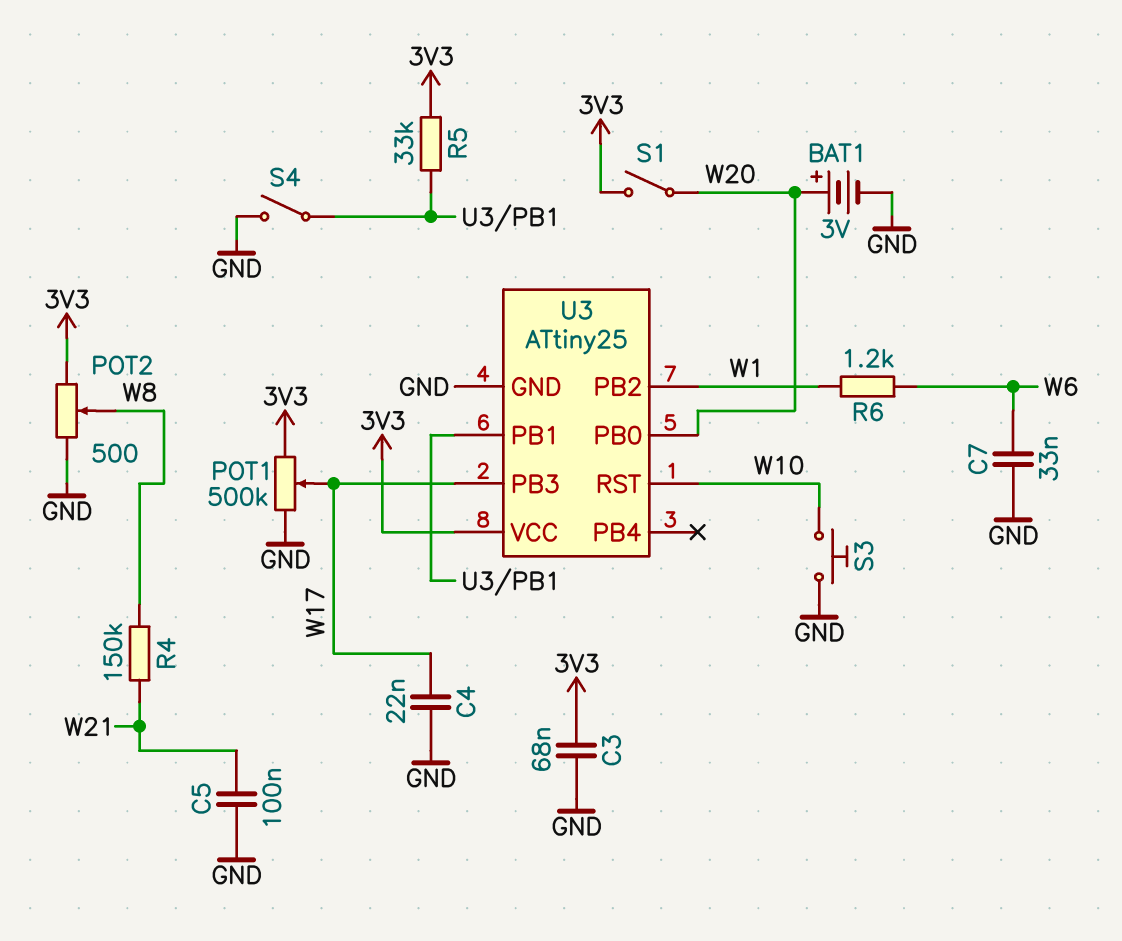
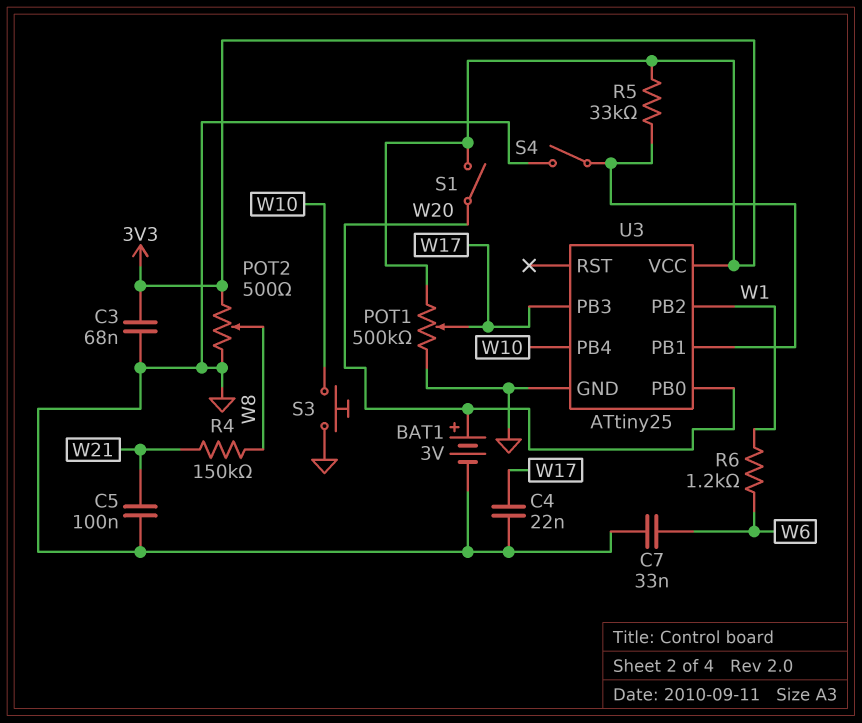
U3 pin PB4: none -> W10
U3 pin RST: W10 -> none

